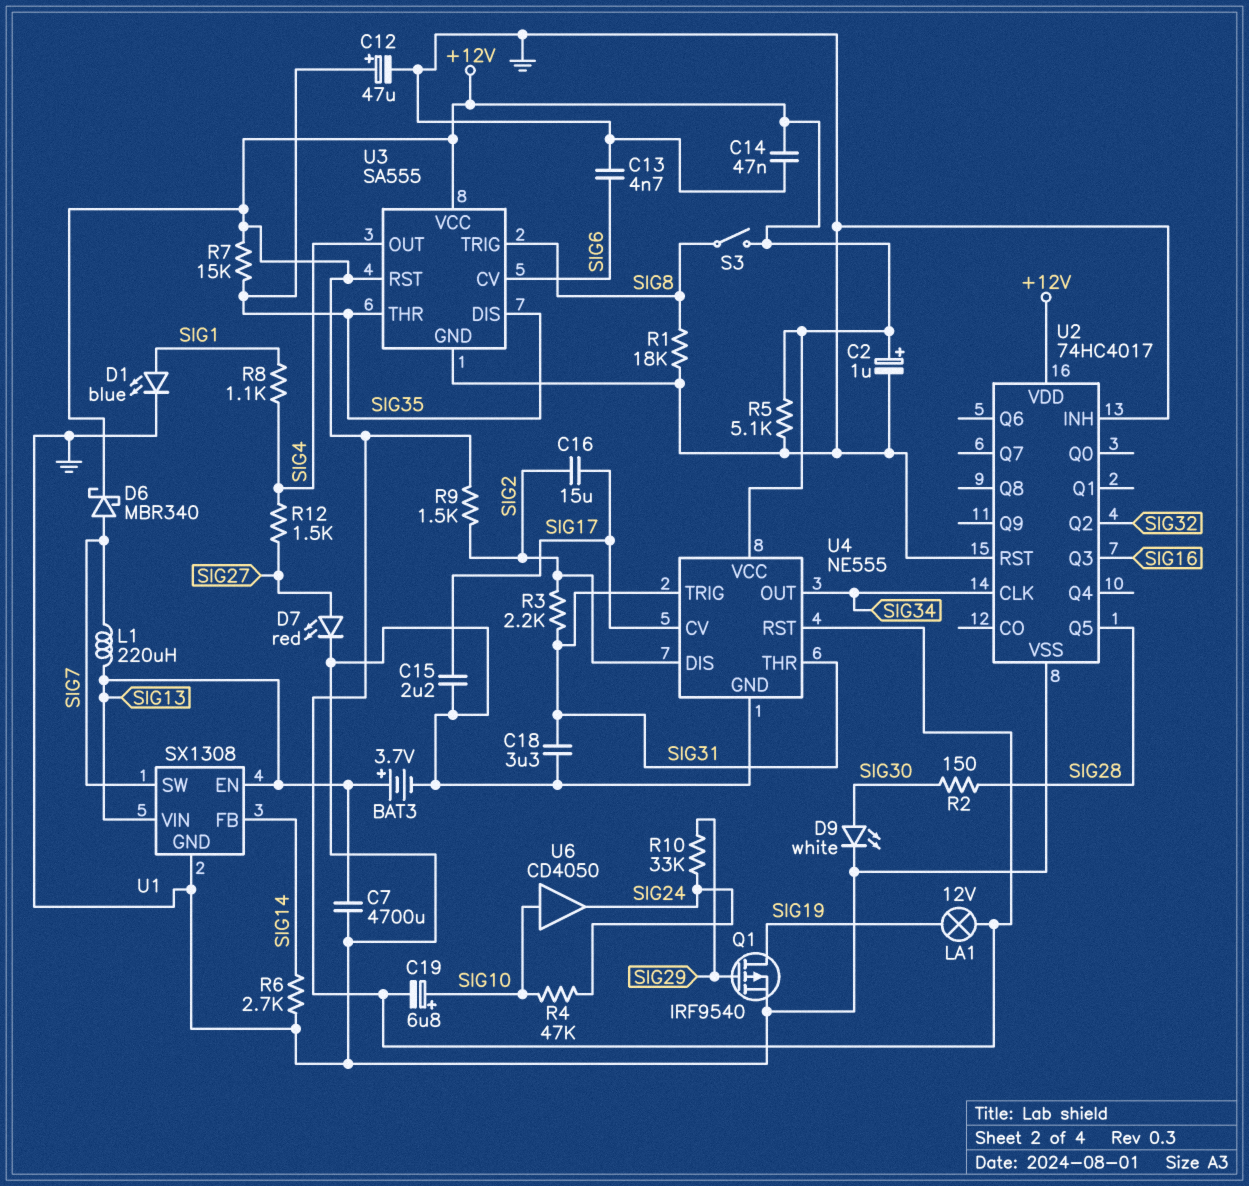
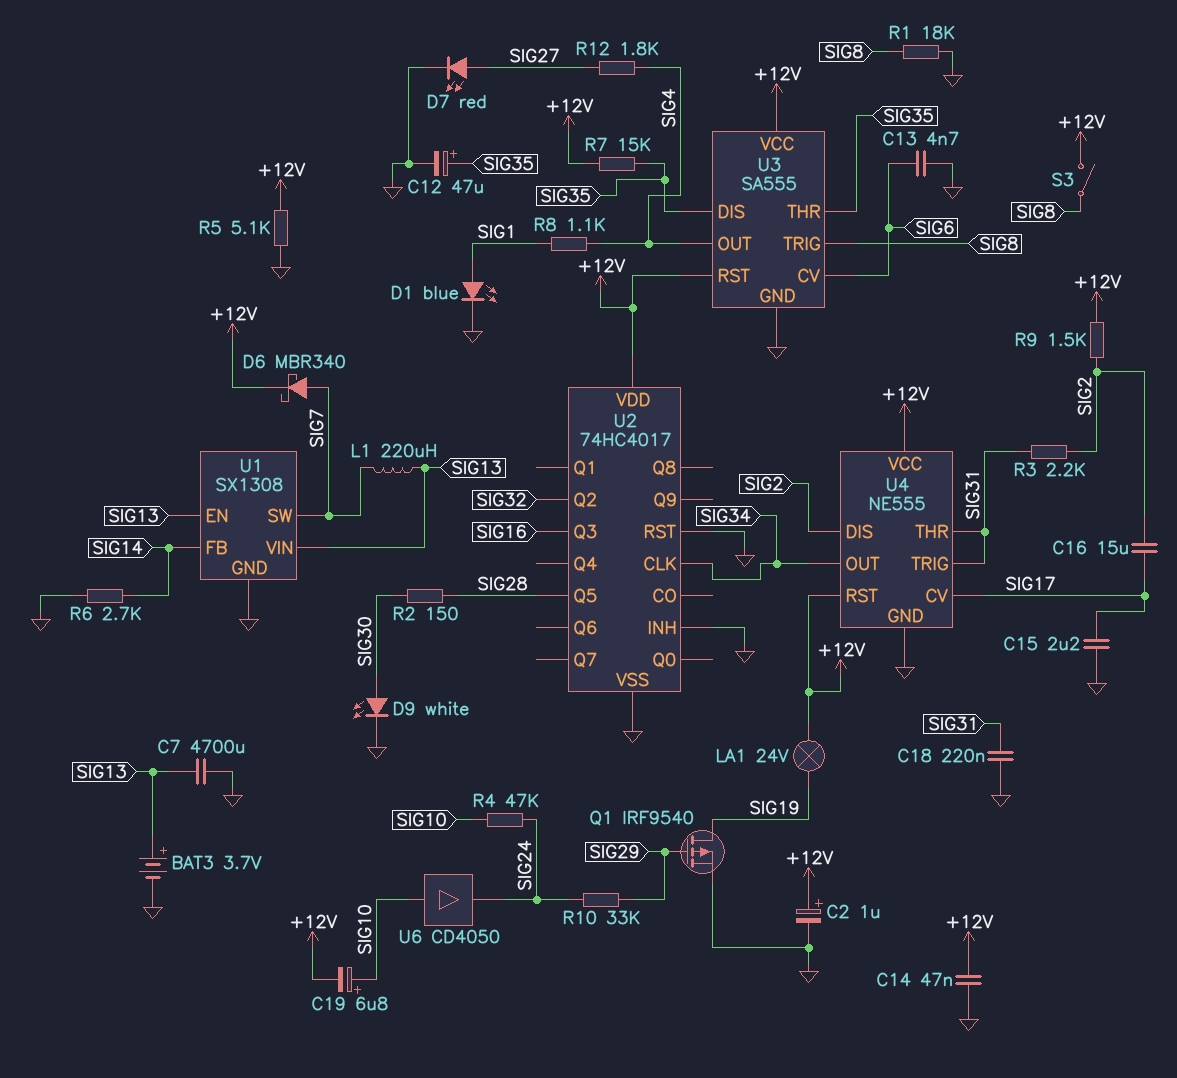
C18: 3.3uF (GND, SIG31) -> 220nF (GND, SIG31)
LA1: lamp 12V (+12V, SIG19) -> lamp 24V (+12V, SIG19)
R12: 1.5k (SIG4, SIG27) -> 1.8k (SIG4, SIG27)

